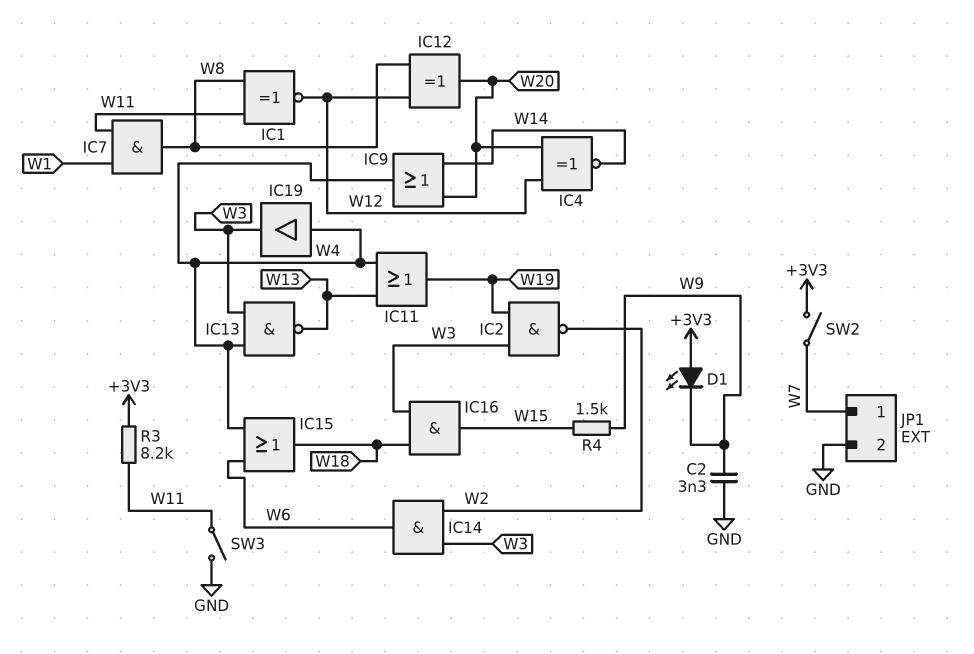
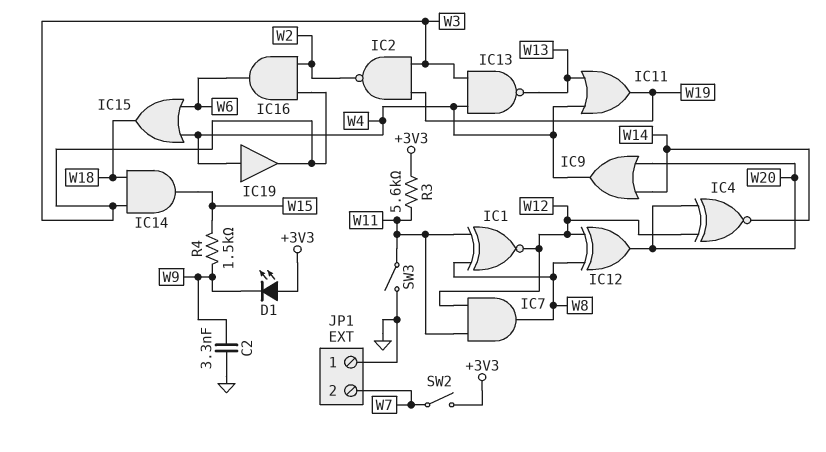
IC7: AND (in W1, in W11, out W8) -> AND (in W11, in W12, out W8)
IC14: AND (in W2, in W3, out W6) -> AND (in W3, in W18, out W15)
IC16: AND (in W3, in W18, out W15) -> AND (in W2, in W3, out W6)
JP1 pin 1: W7 -> GND
JP1 pin 2: GND -> W7
R3: 8.2k (+3V3, W11) -> 5.6k (+3V3, W11)

